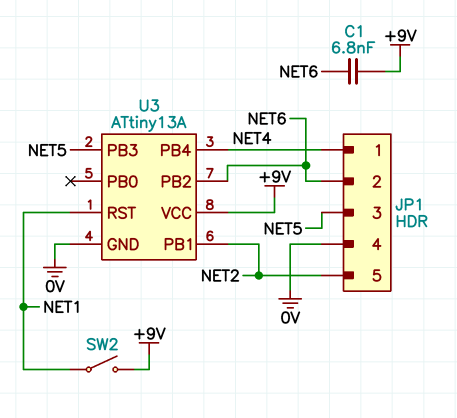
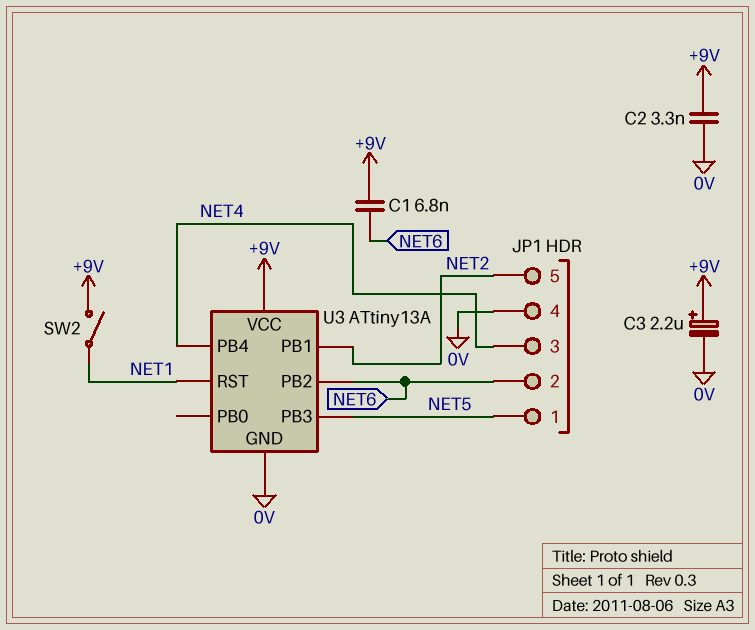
C2: none -> 3.3nF (+9V, 0V)
C3: none -> 2.2uF (plus +9V, minus 0V)
JP1 pin 1: NET4 -> NET5
JP1 pin 3: NET5 -> NET4

